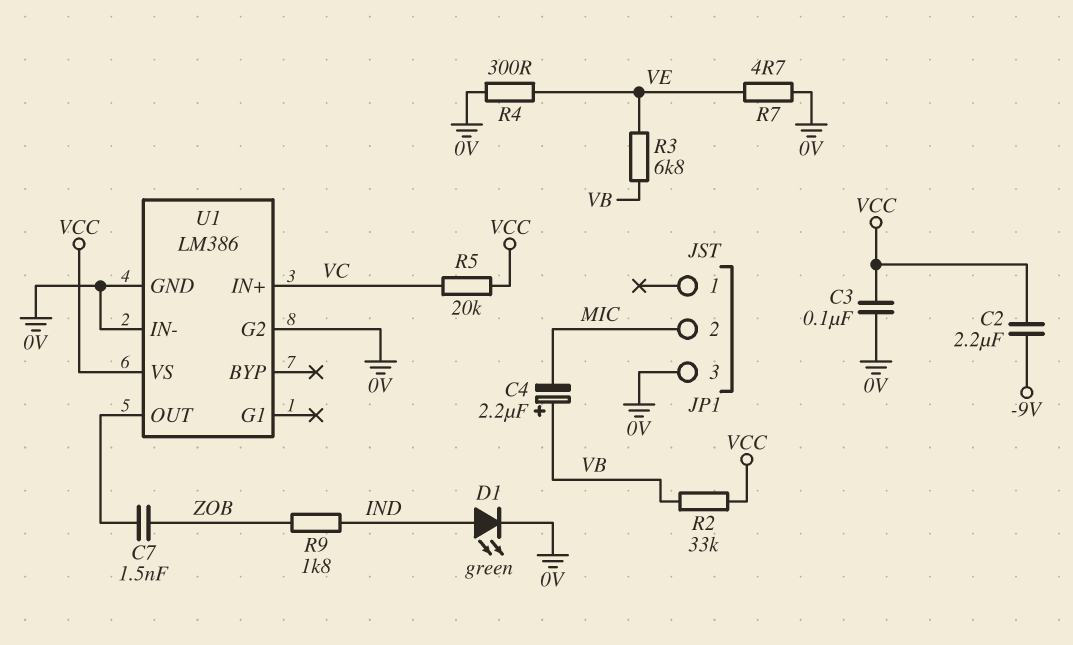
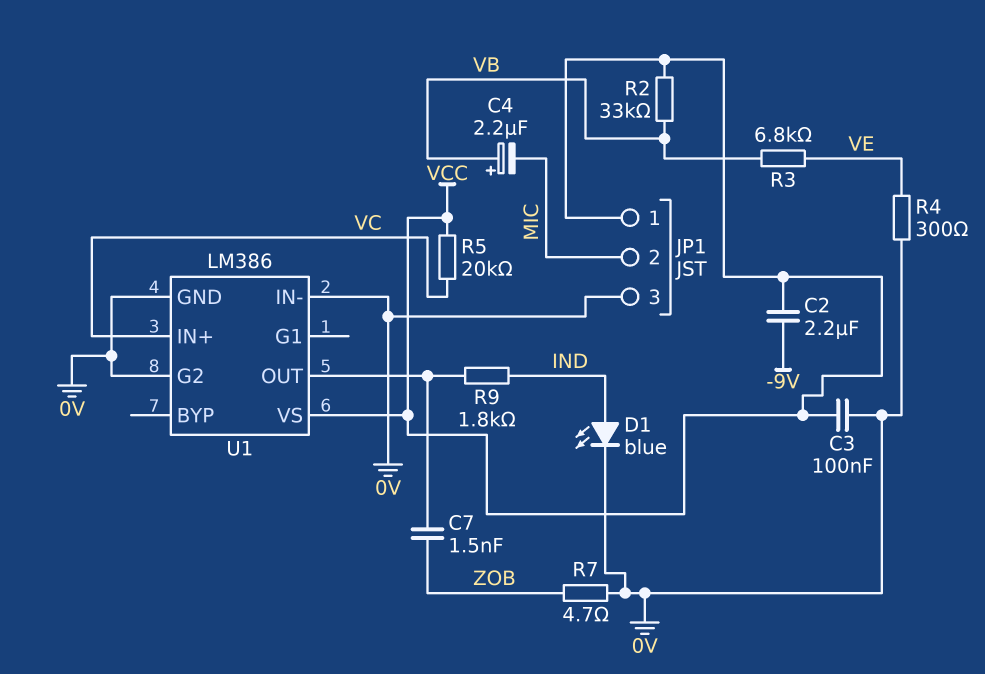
D1: LED green (A IND, K 0V) -> LED blue (A IND, K 0V)
JP1 pin 1: none -> VCC
R7: 4.7 (0V, VE) -> 4.7 (0V, ZOB)
R9: 1.8k (IND, ZOB) -> 1.8k (IND, U1/OUT)

